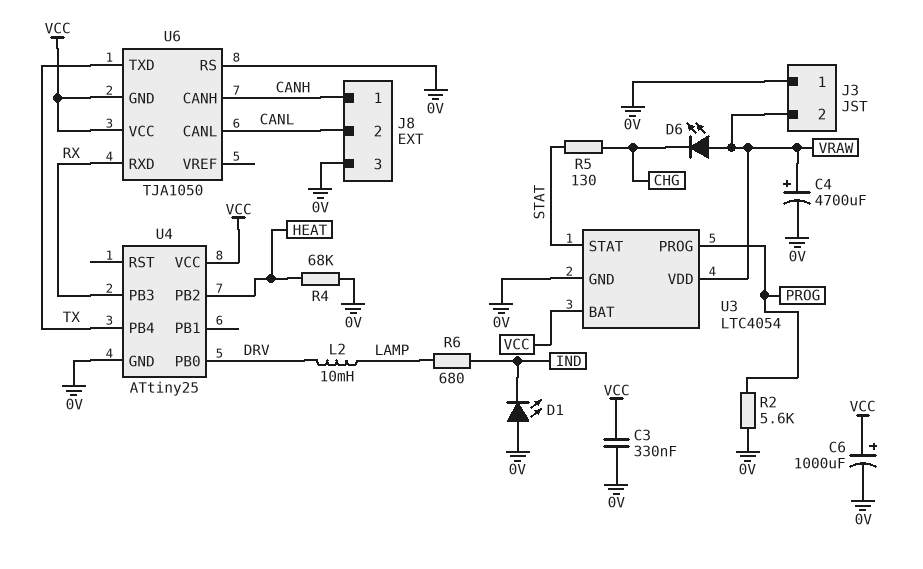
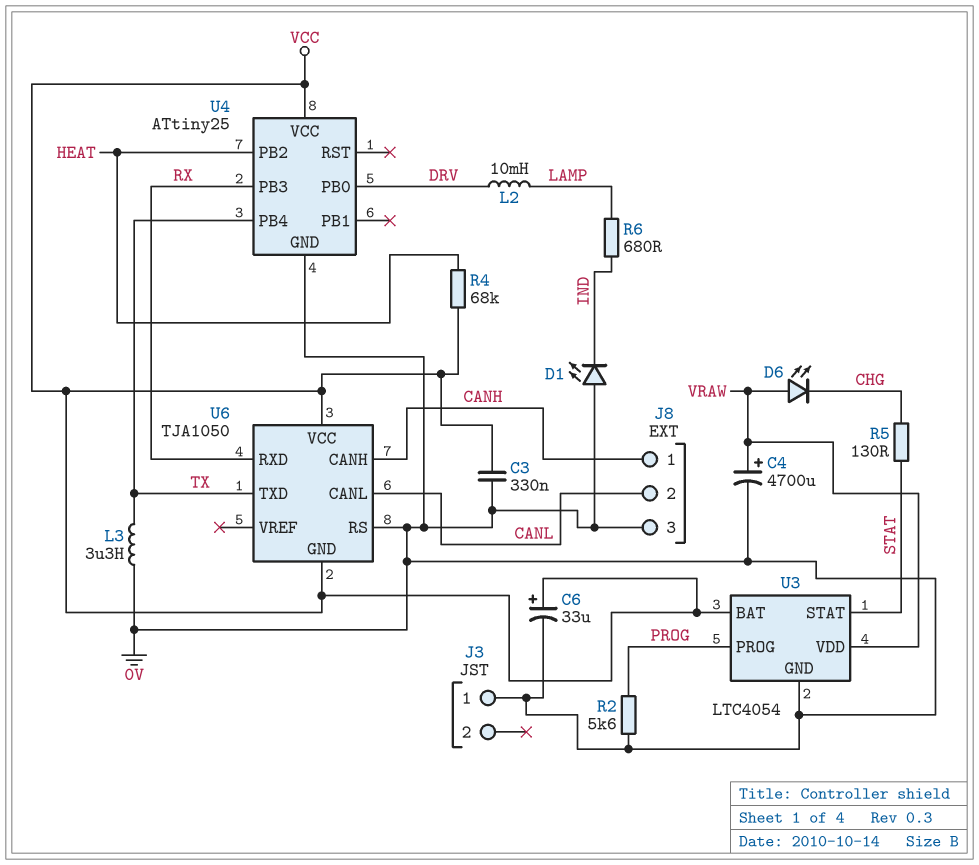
C6: 1000uF (plus VCC, minus 0V) -> 33uF (plus VCC, minus 0V)
J3 pin 2: VRAW -> none
L3: none -> 3.3uH (0V, TX)
R4: 68k (0V, HEAT) -> 68k (HEAT, VCC)

